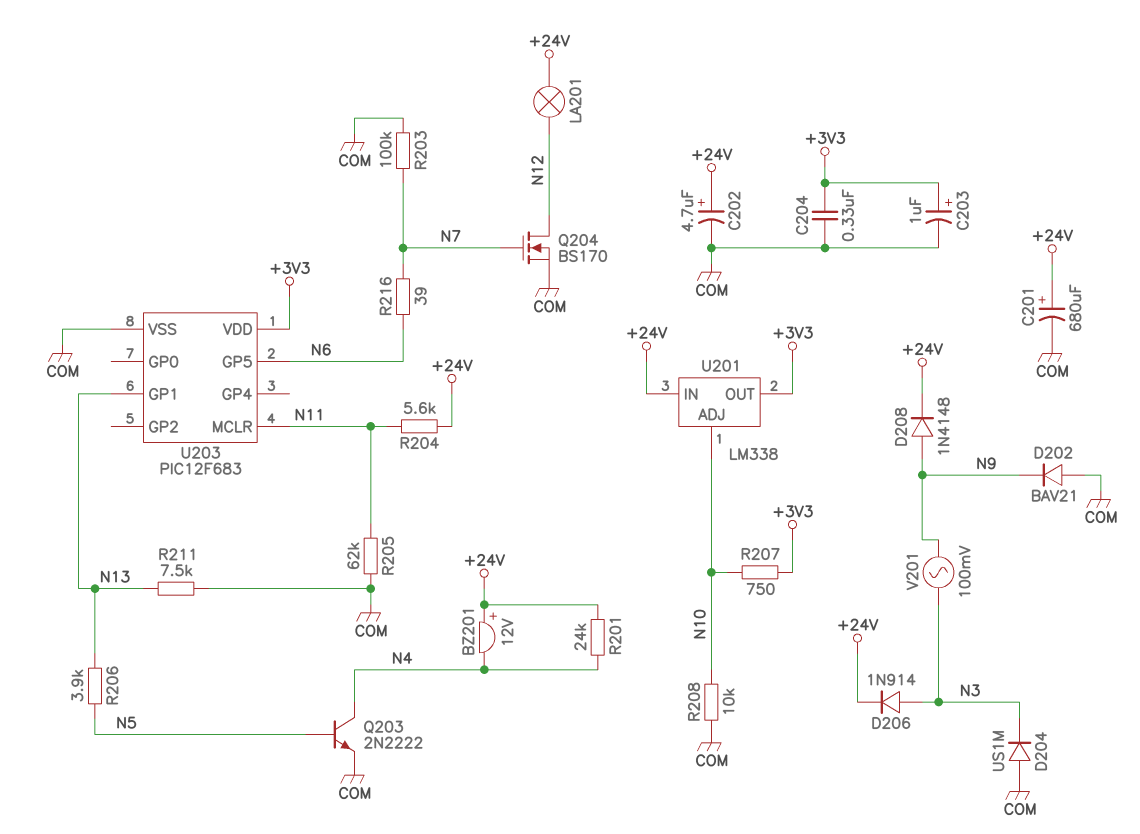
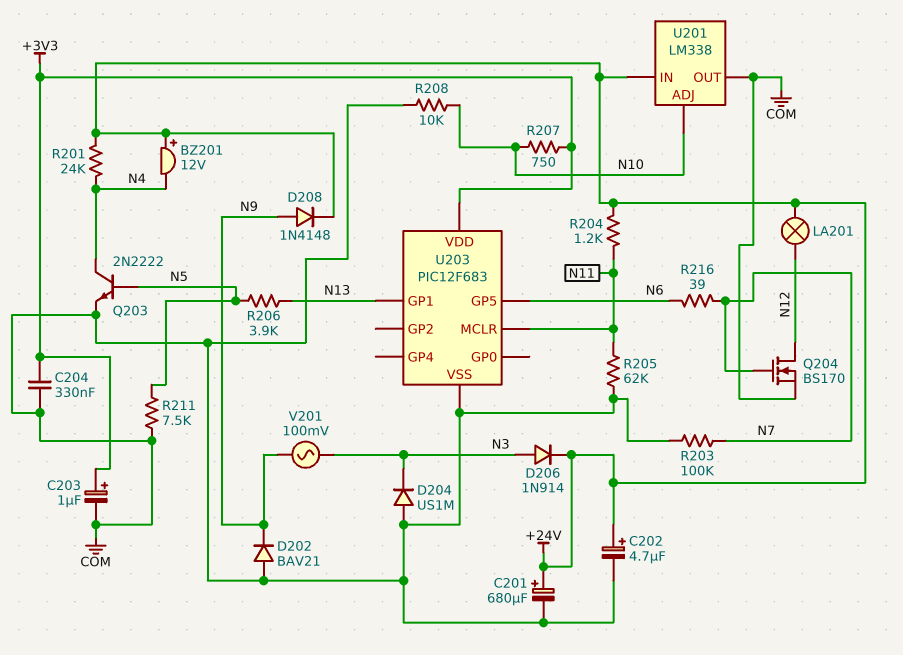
R204: 5.6k (+24V, N11) -> 1.2k (+24V, N11)
R211: 7.5k (COM, N13) -> 7.5k (COM, N5)
U201 pin OUT: +3V3 -> COM

